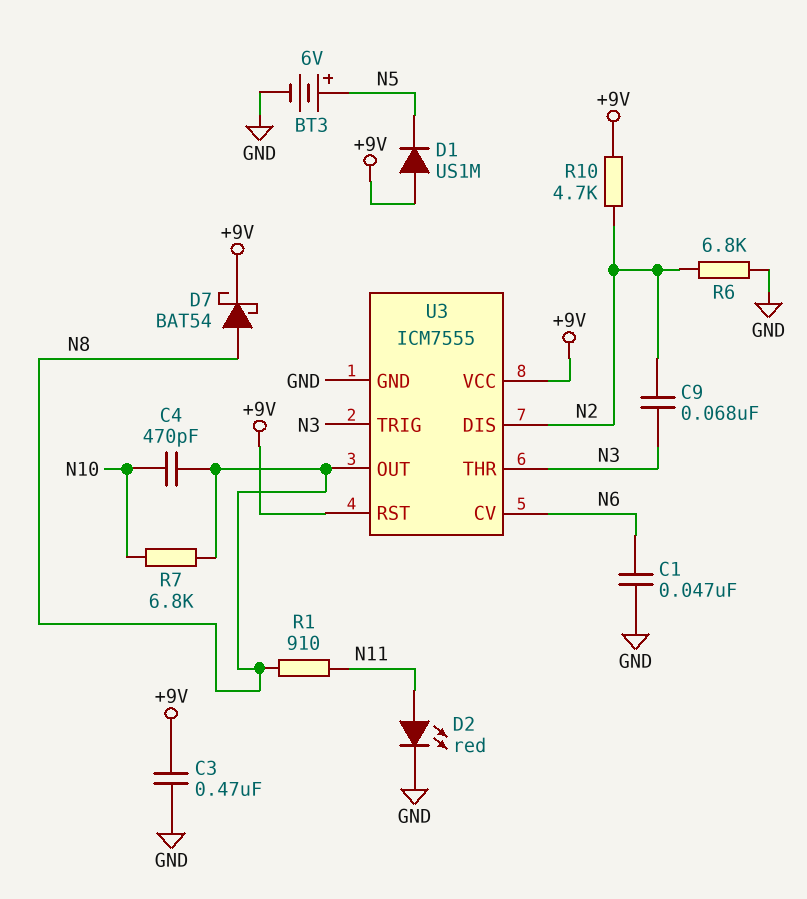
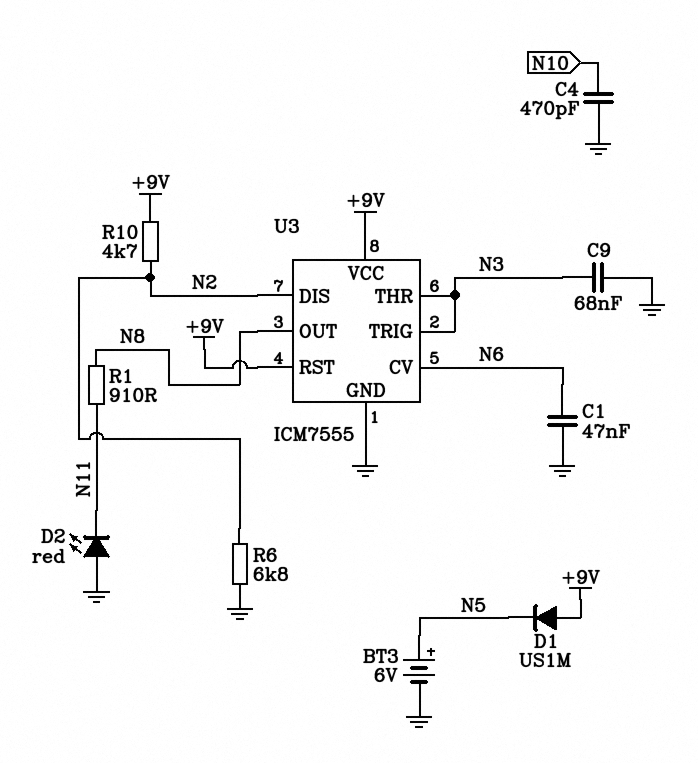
C3: 470nF (+9V, GND) -> none
C4: 470pF (N8, N10) -> 470pF (GND, N10)
C9: 68nF (N2, N3) -> 68nF (GND, N3)
D2: LED red (A N11, K GND) -> LED red (A GND, K N11)
D7: schottky BAT54 (A N8, K +9V) -> none
R7: 6.8k (N8, N10) -> none

